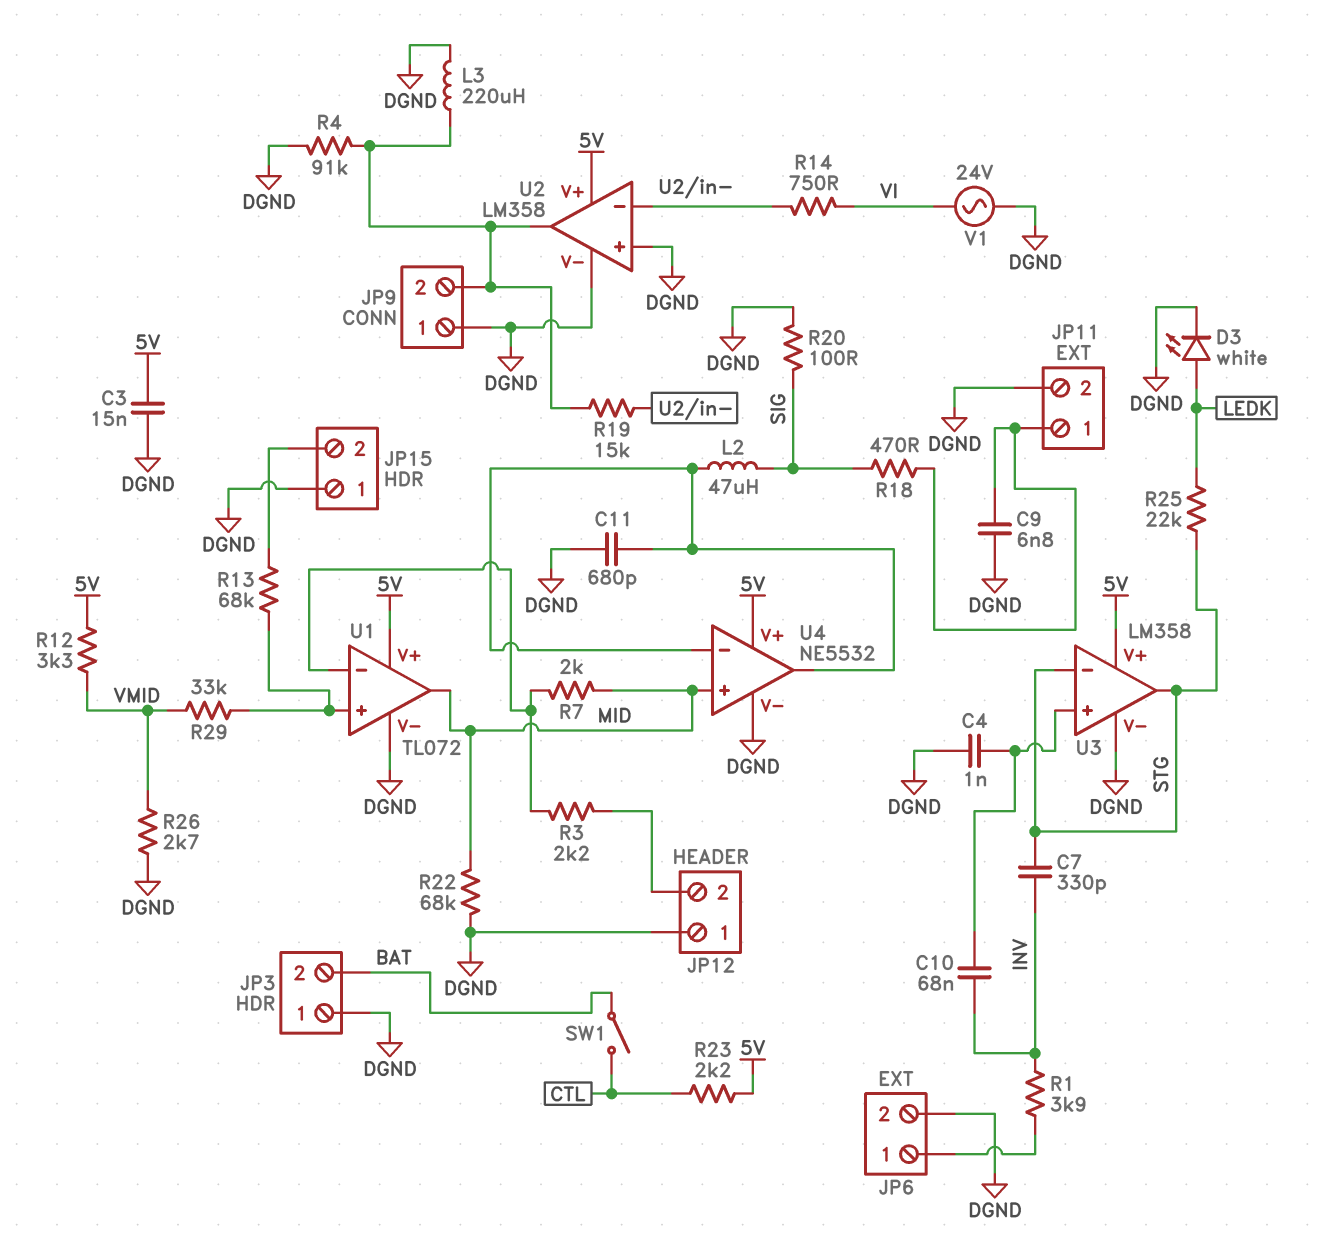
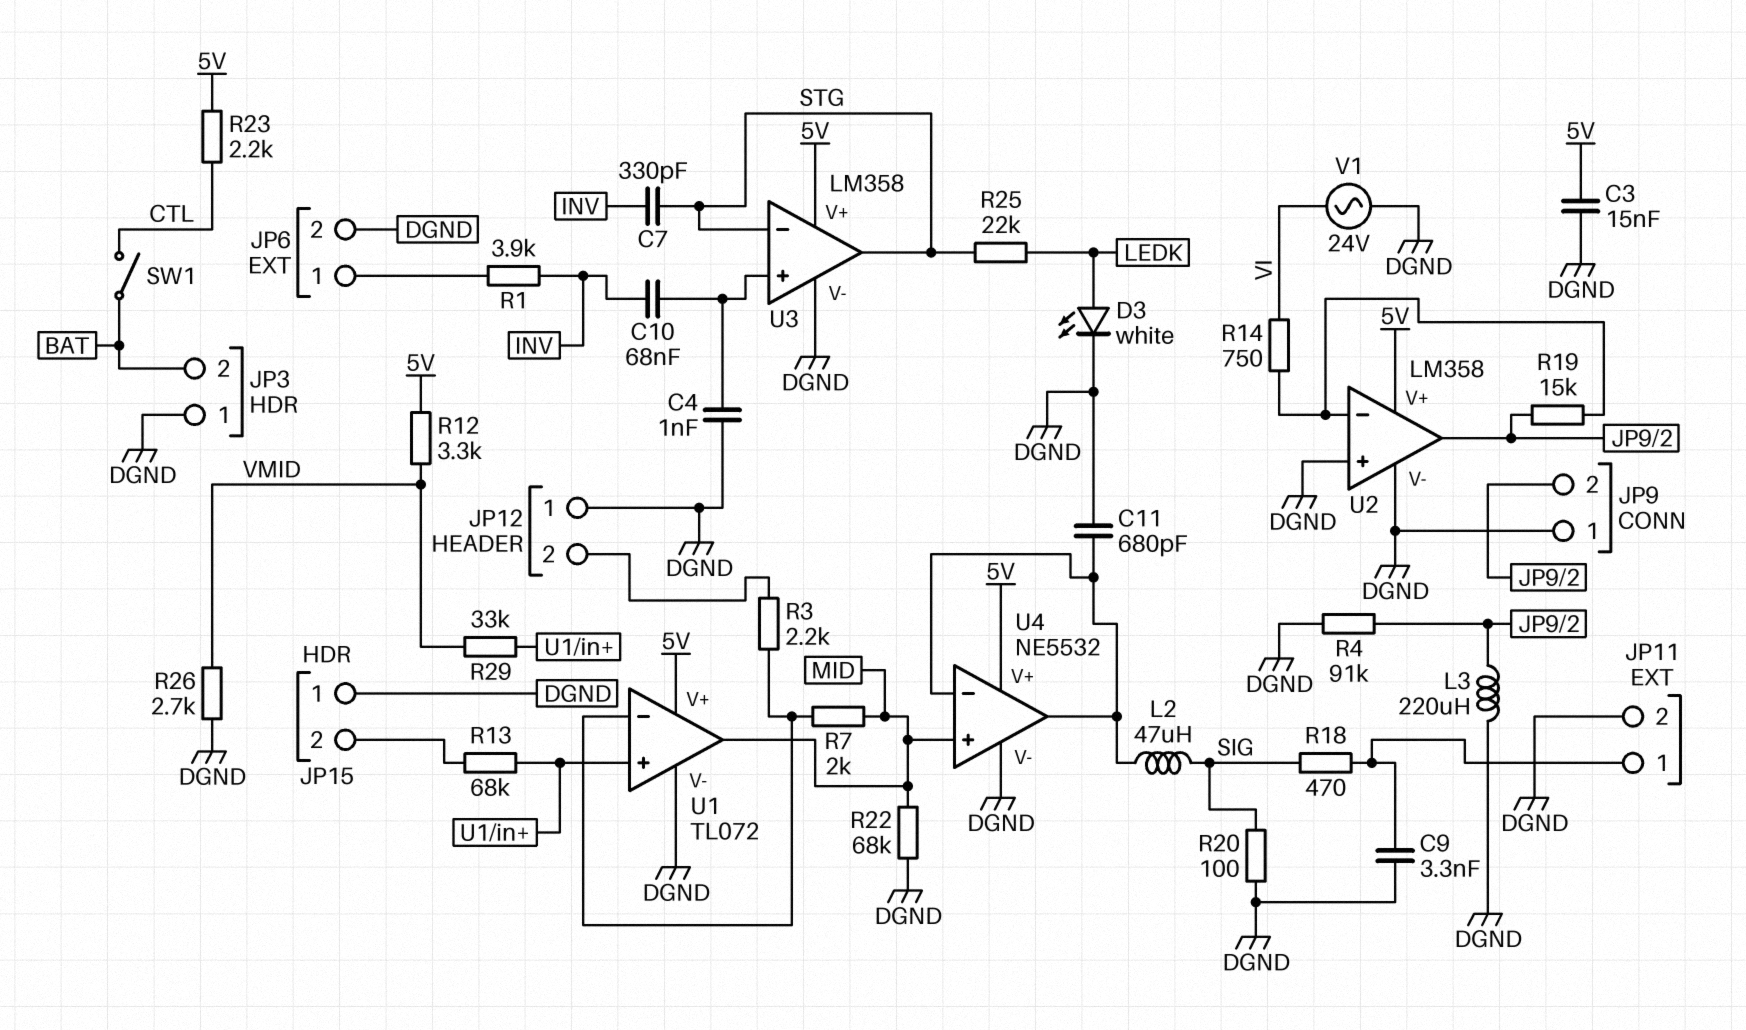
C9: 6.8nF (DGND, JP11/1) -> 3.3nF (DGND, JP11/1)

